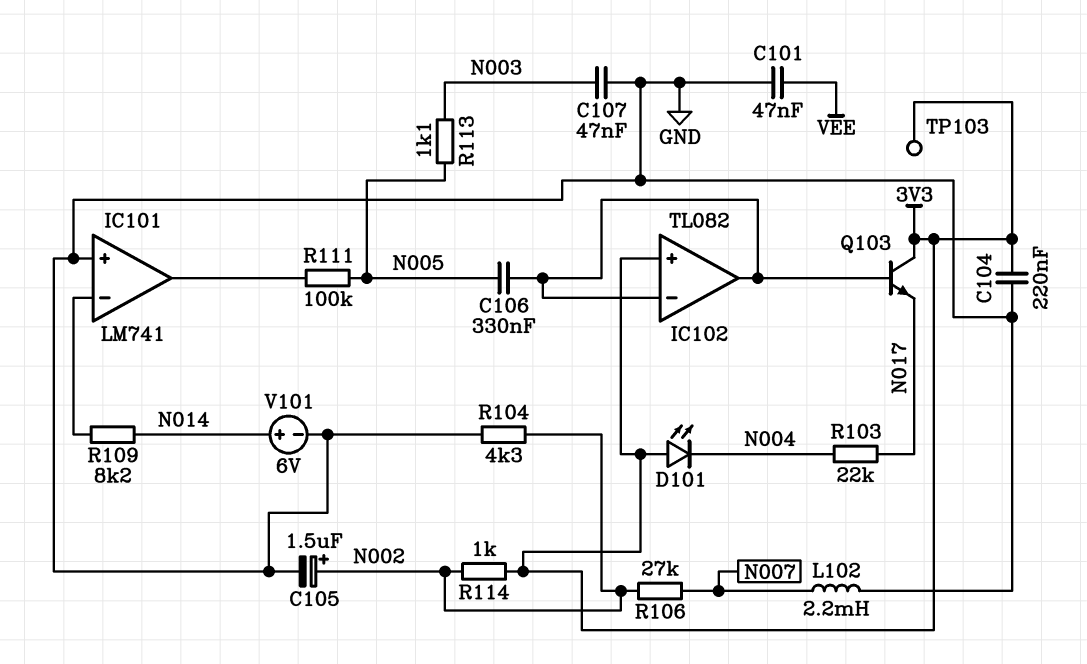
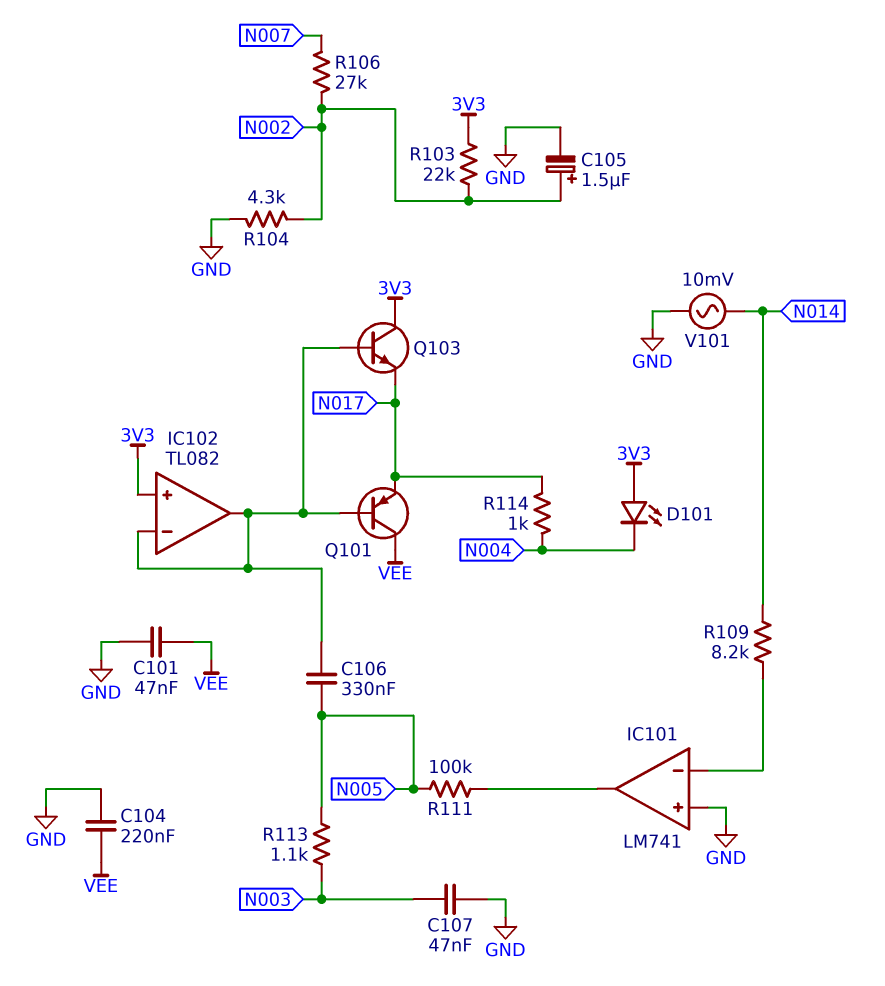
C104: 220nF (3V3, GND) -> 220nF (GND, VEE)
L102: 2.2mH (GND, N007) -> none
Q101: none -> PNP (B IC102/in-, C VEE, E N017)
R103: 22k (N004, N017) -> 22k (3V3, N002)
R114: 1k (3V3, N002) -> 1k (N004, N017)
TP103: test point (3V3) -> none
V101: 6V (plus N014, minus GND) -> AC 10mV (GND, N014)

